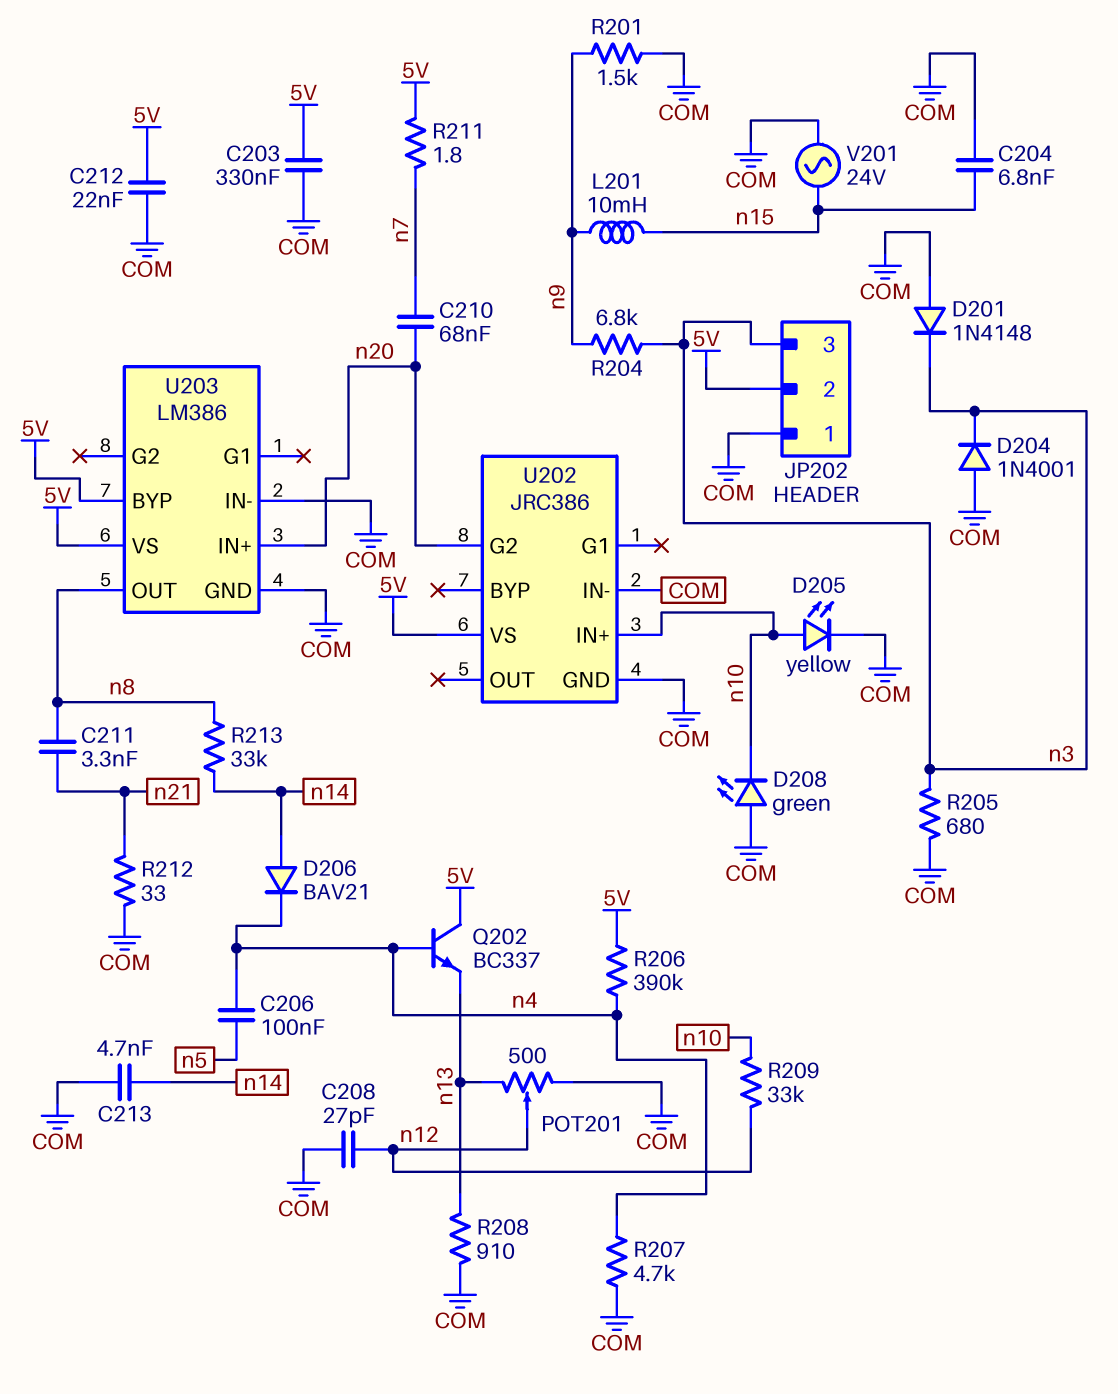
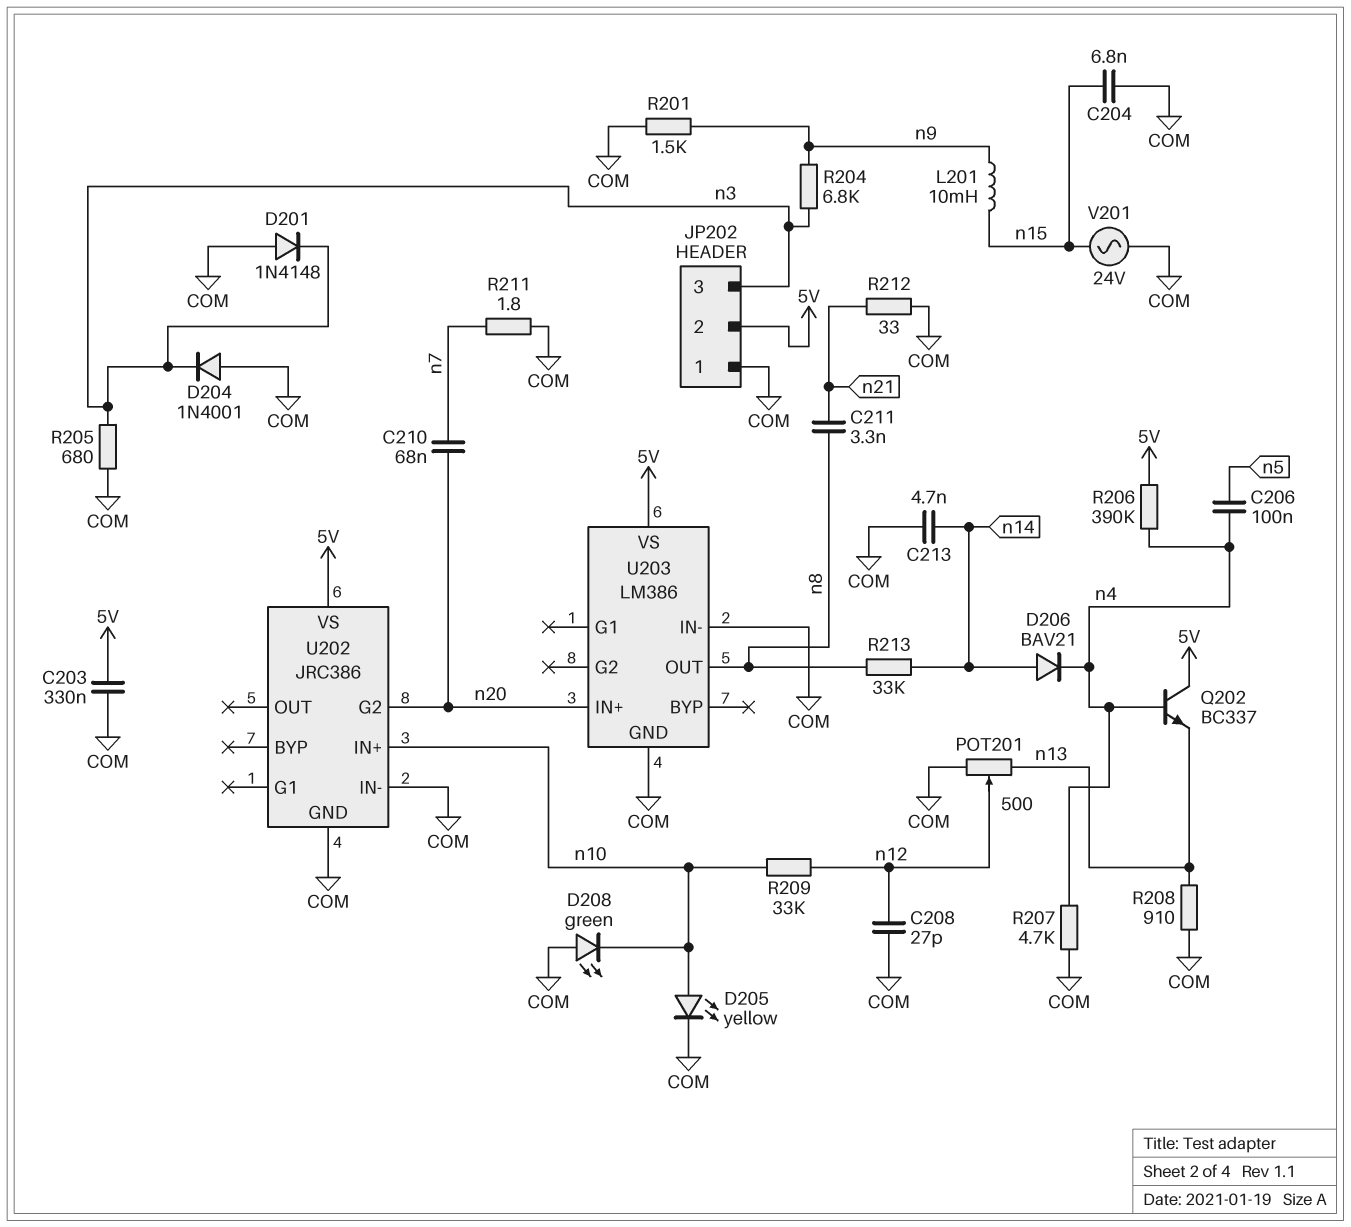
C212: 22nF (5V, COM) -> none
R211: 1.8 (5V, n7) -> 1.8 (COM, n7)
U203 pin BYP: 5V -> none

